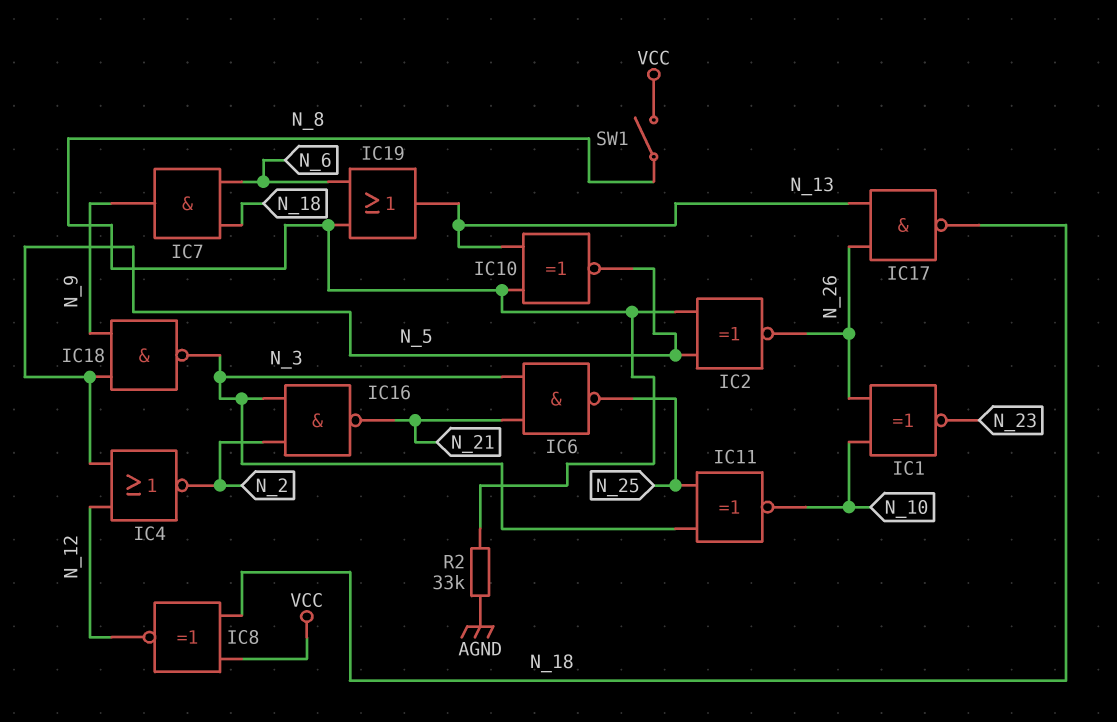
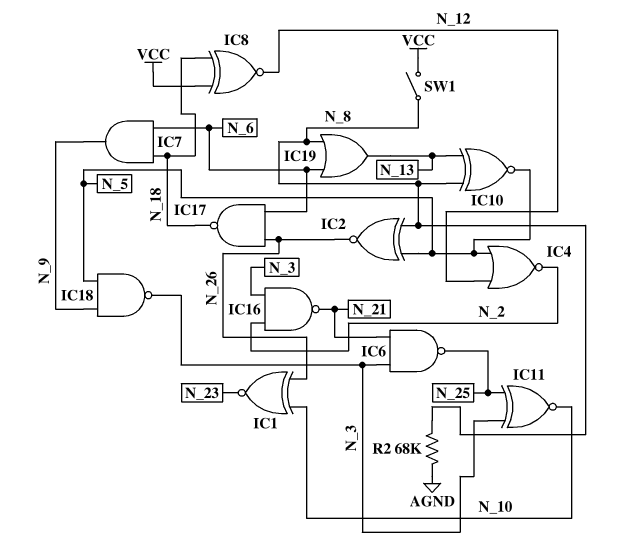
IC17: NAND (in N_13, in N_26, out N_18) -> NAND (in N_6, in N_26, out N_18)
R2: 33k (AGND, N_8) -> 68k (AGND, N_8)

